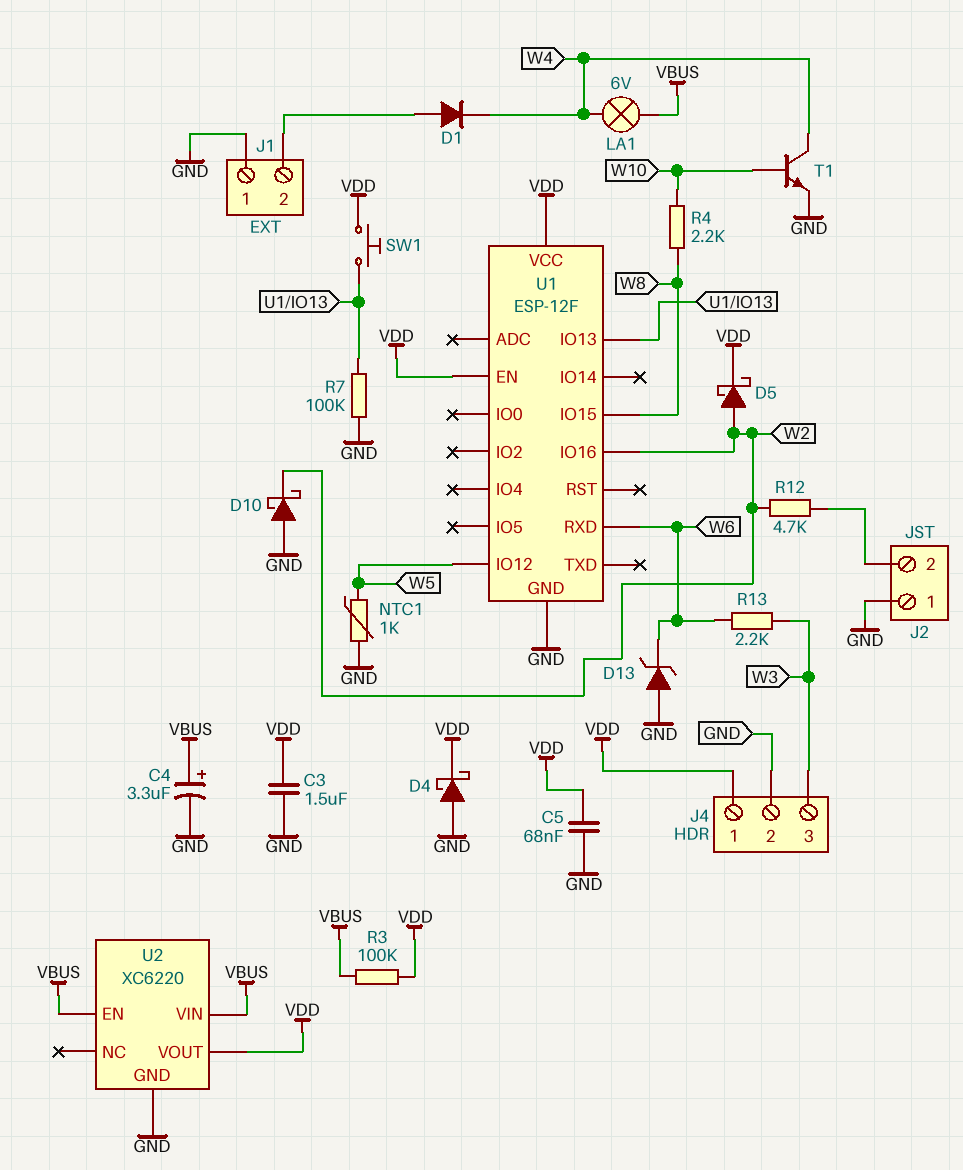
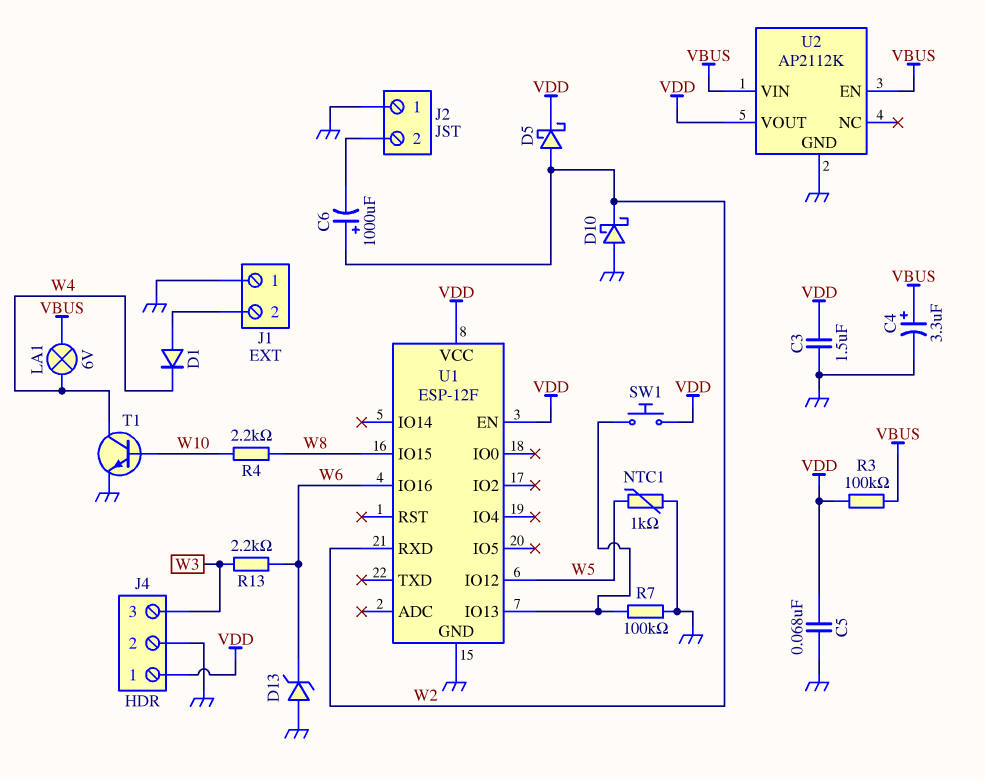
C6: none -> 1000uF (plus W2, minus J2/2)
D4: schottky (A GND, K VDD) -> none
R12: 4.7k (J2/2, W2) -> none
U1 pin IO16: W2 -> W6
U1 pin RXD: W6 -> W2
U2: XC6220 -> AP2112K

